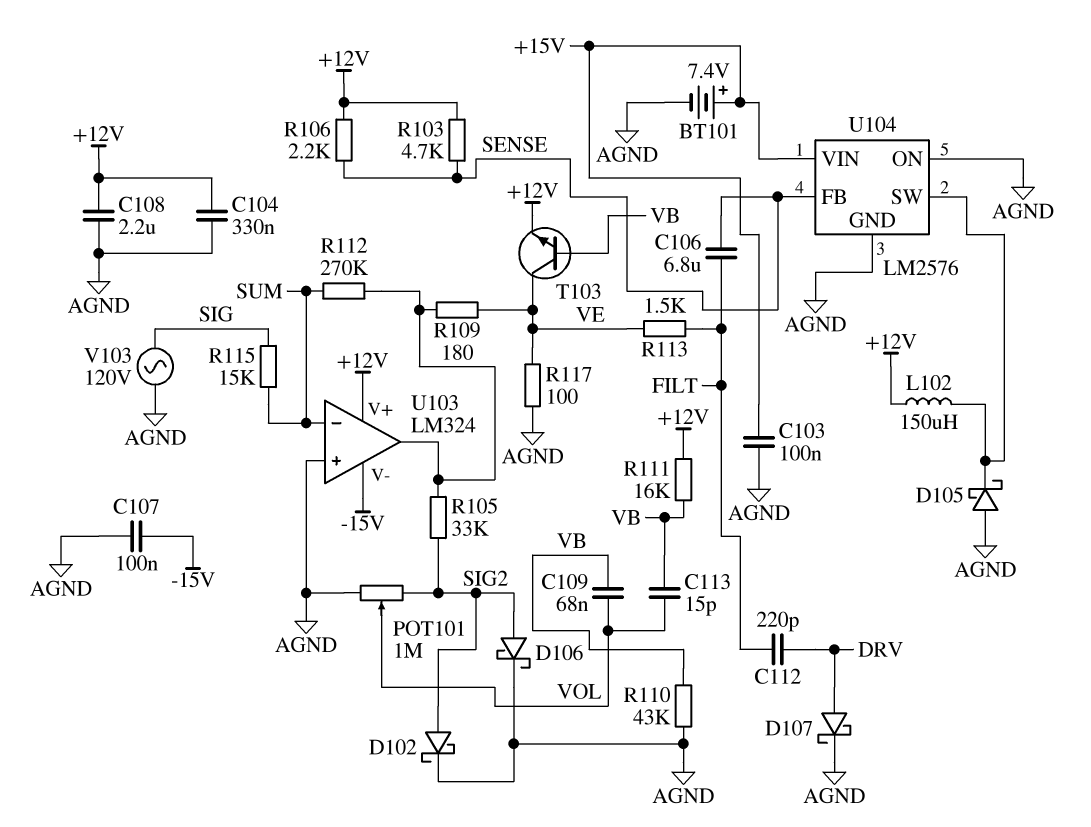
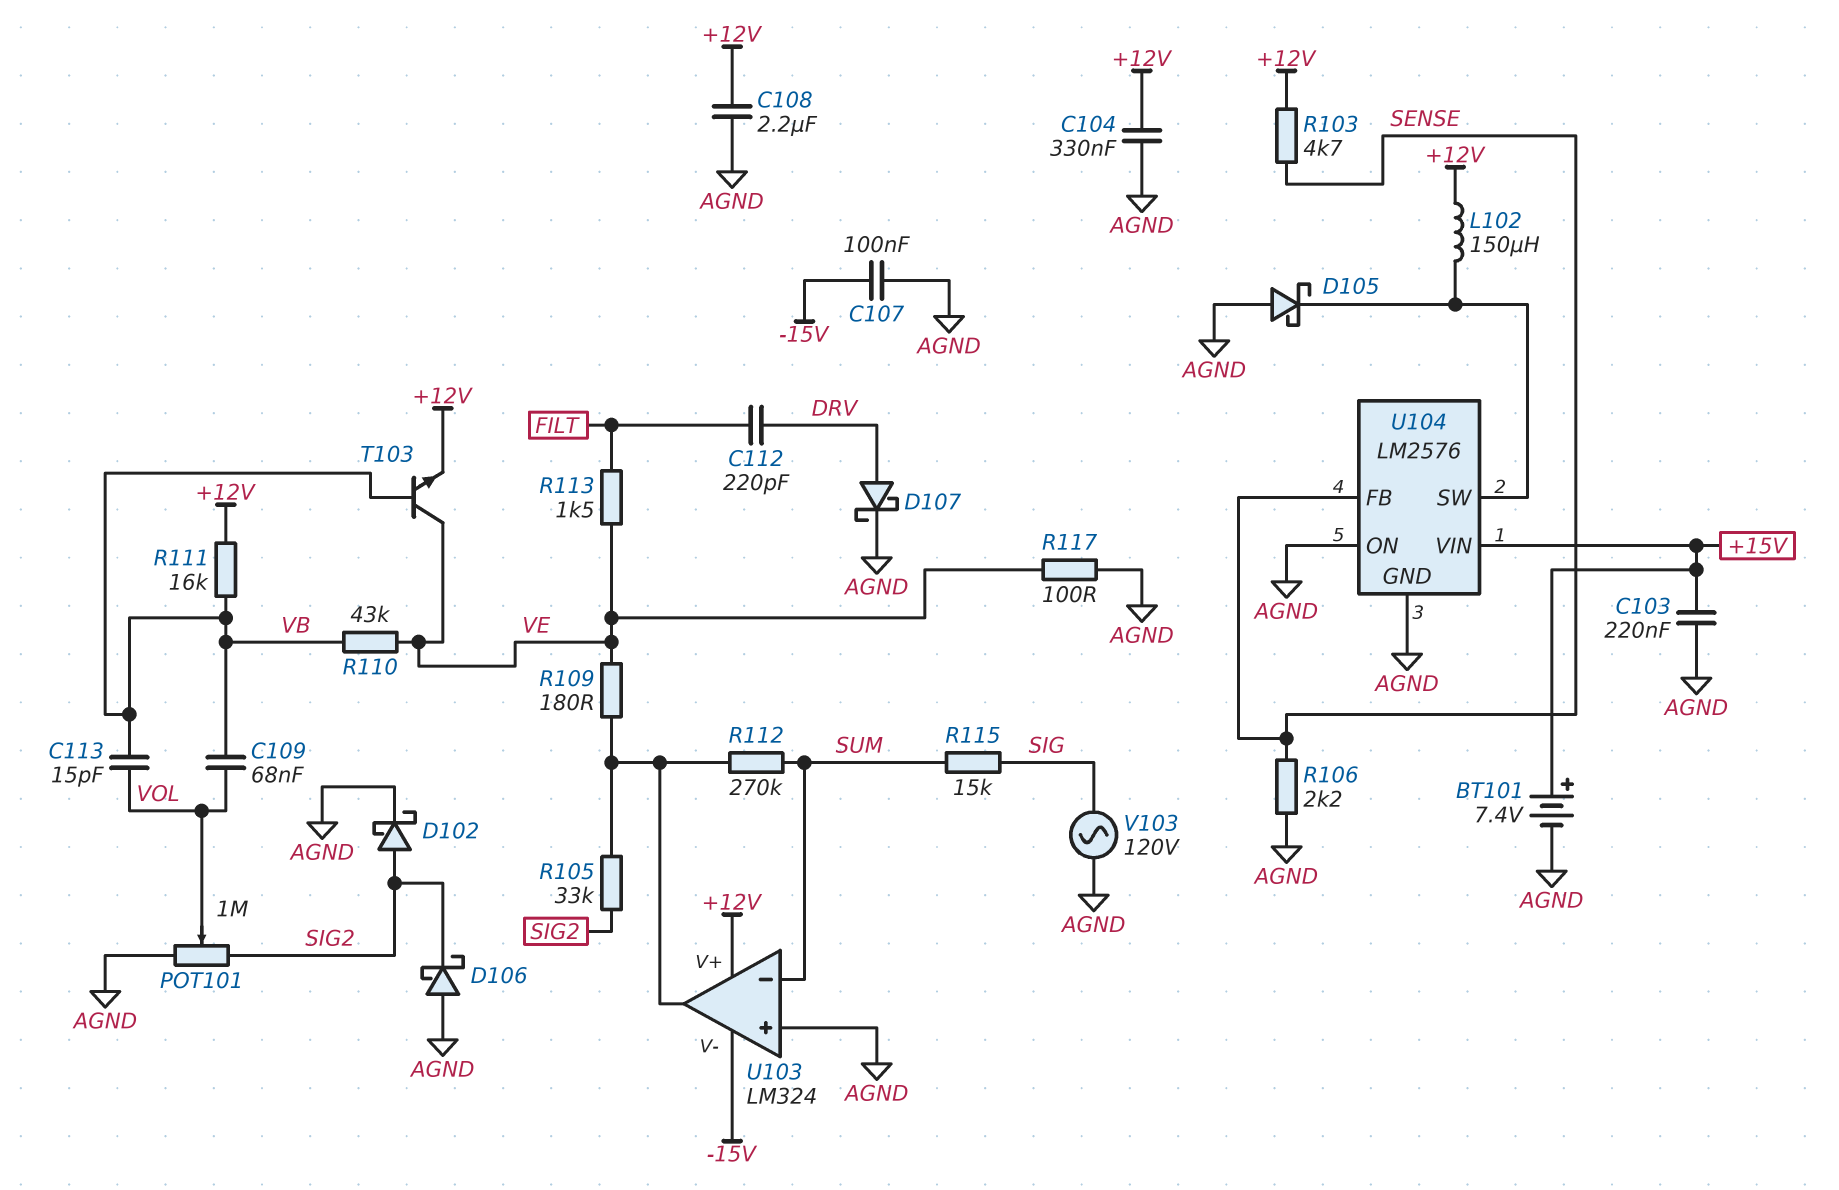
C103: 100nF (+15V, AGND) -> 220nF (+15V, AGND)
C106: 6.8uF (FILT, SENSE) -> none
D106: schottky (A SIG2, K AGND) -> schottky (A AGND, K SIG2)
R106: 2.2k (+12V, SENSE) -> 2.2k (AGND, SENSE)
R110: 43k (AGND, VB) -> 43k (VB, VE)

